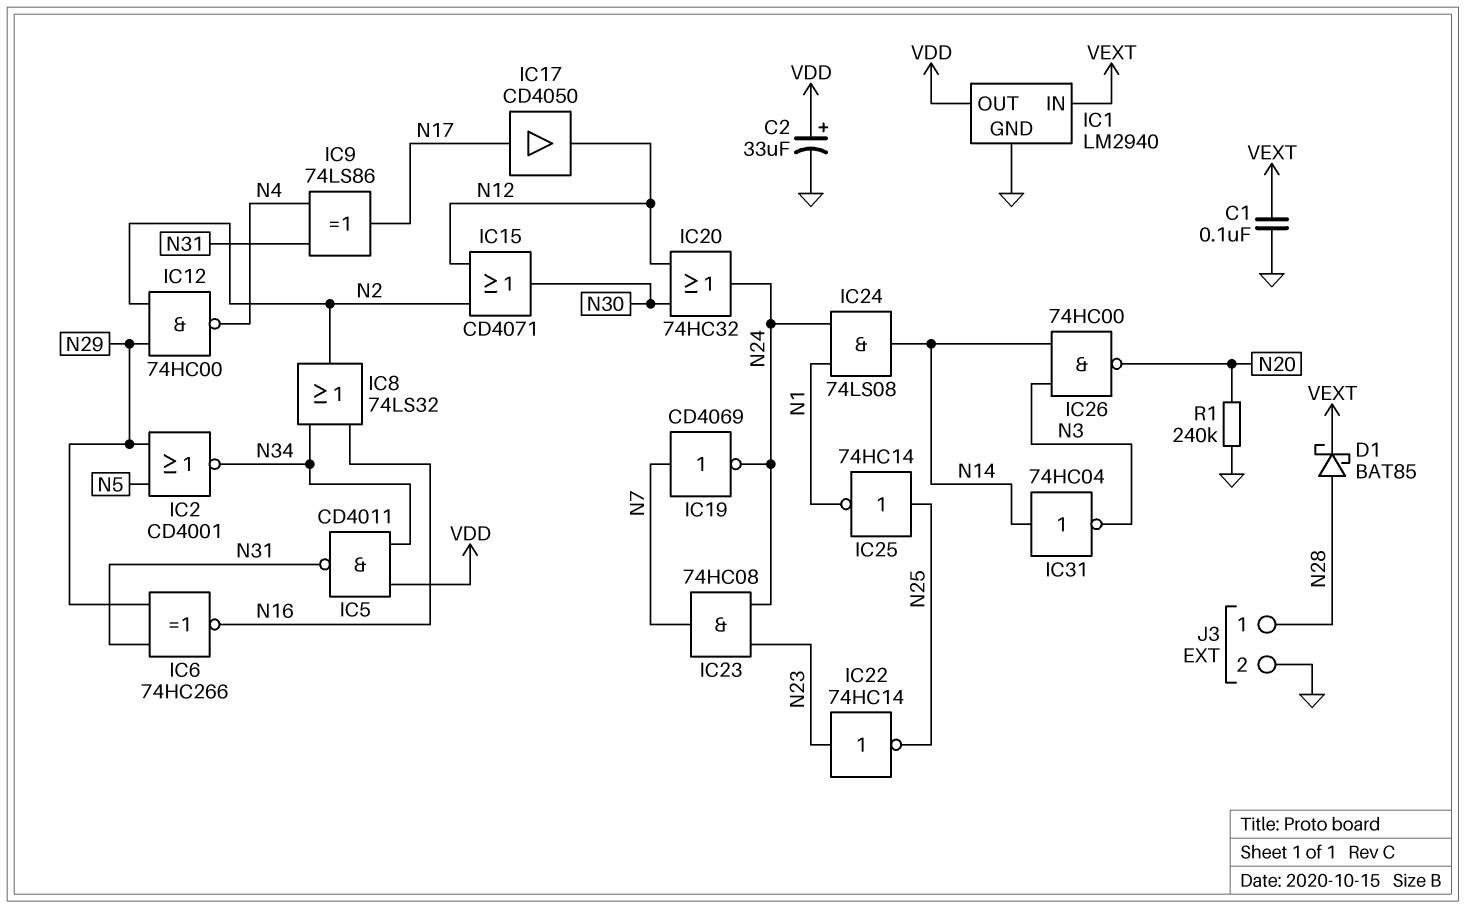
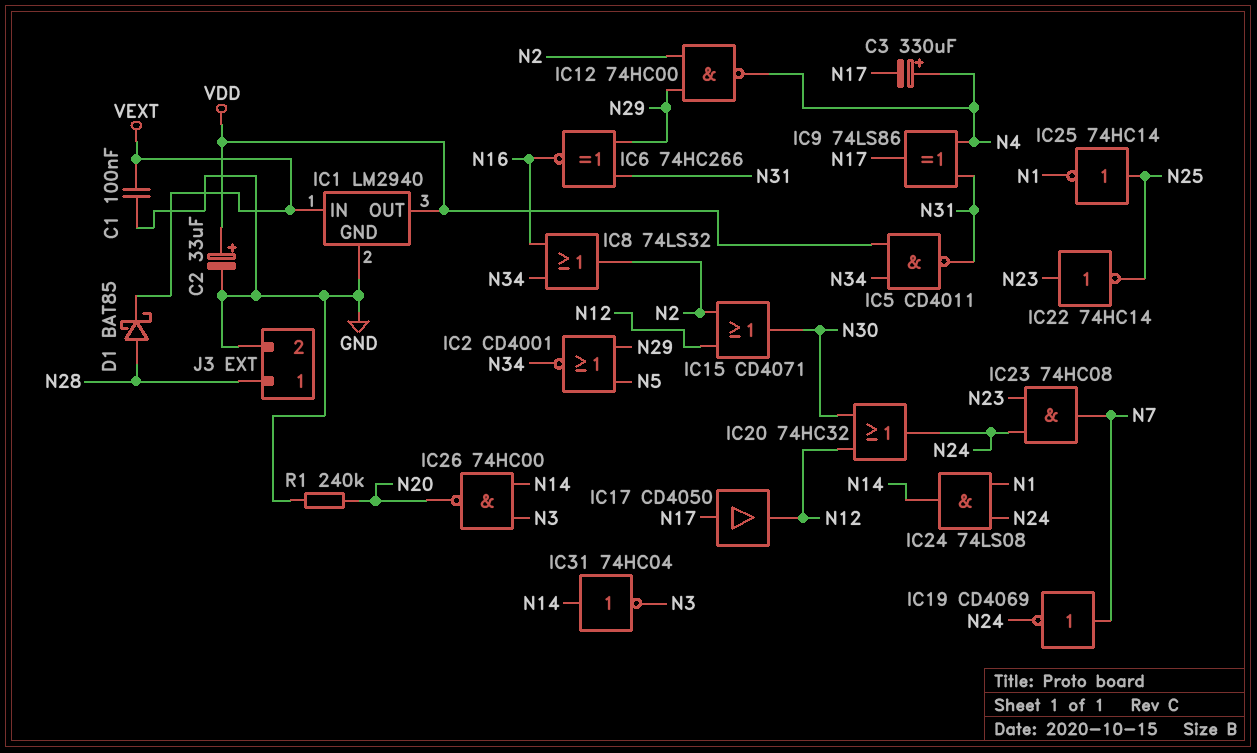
C3: none -> 330uF (plus N4, minus N17)

